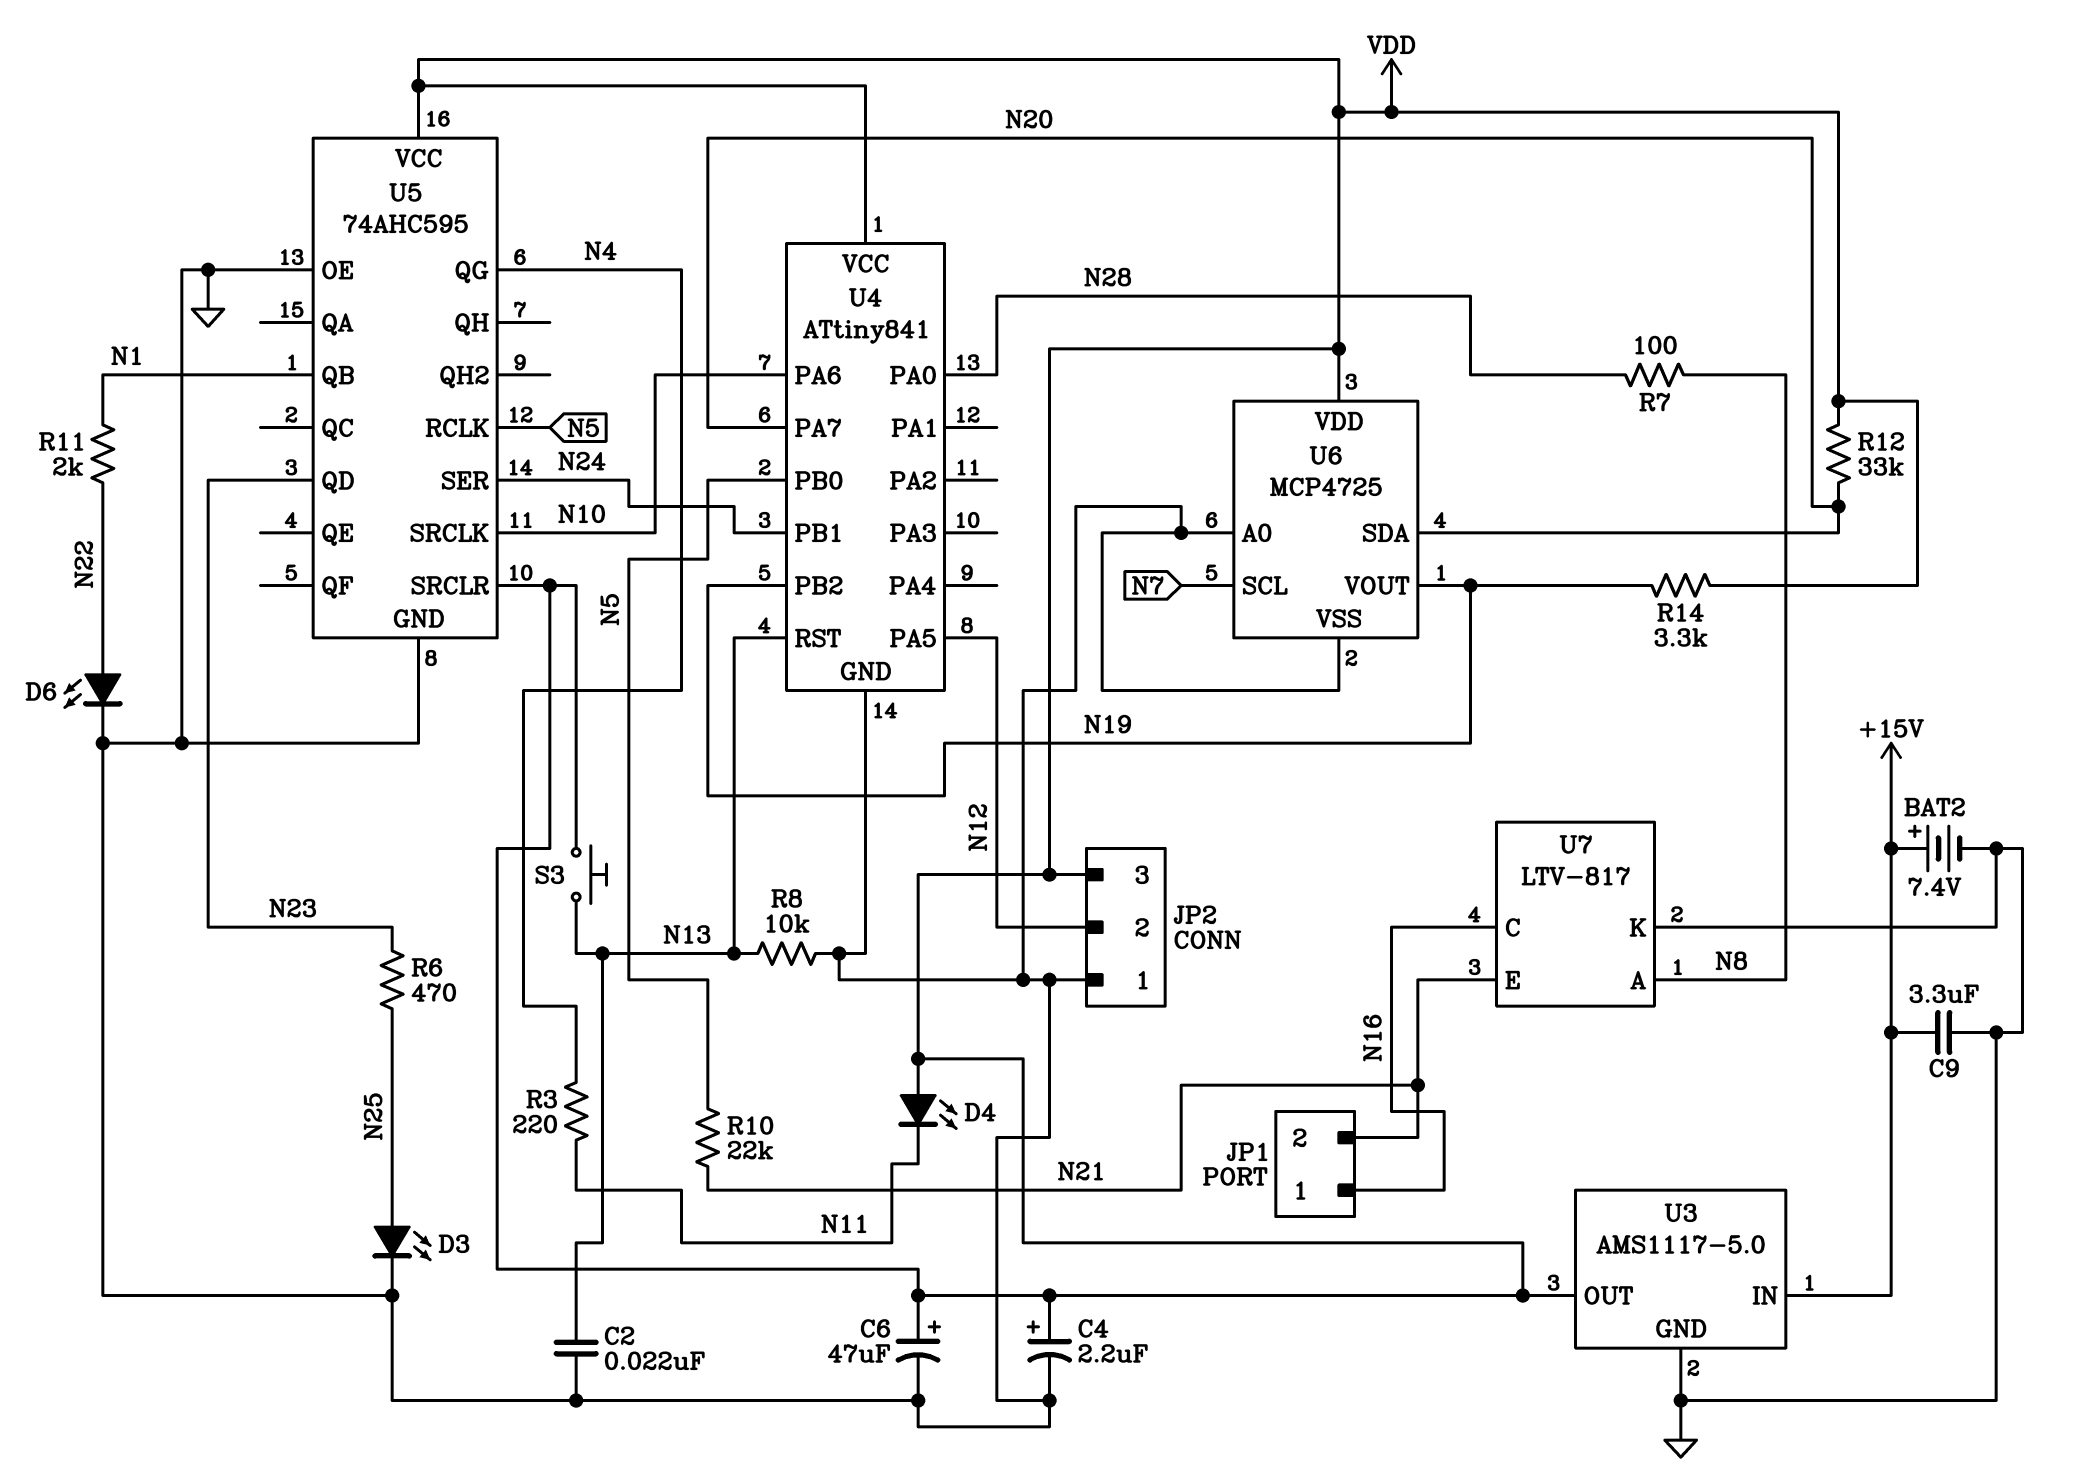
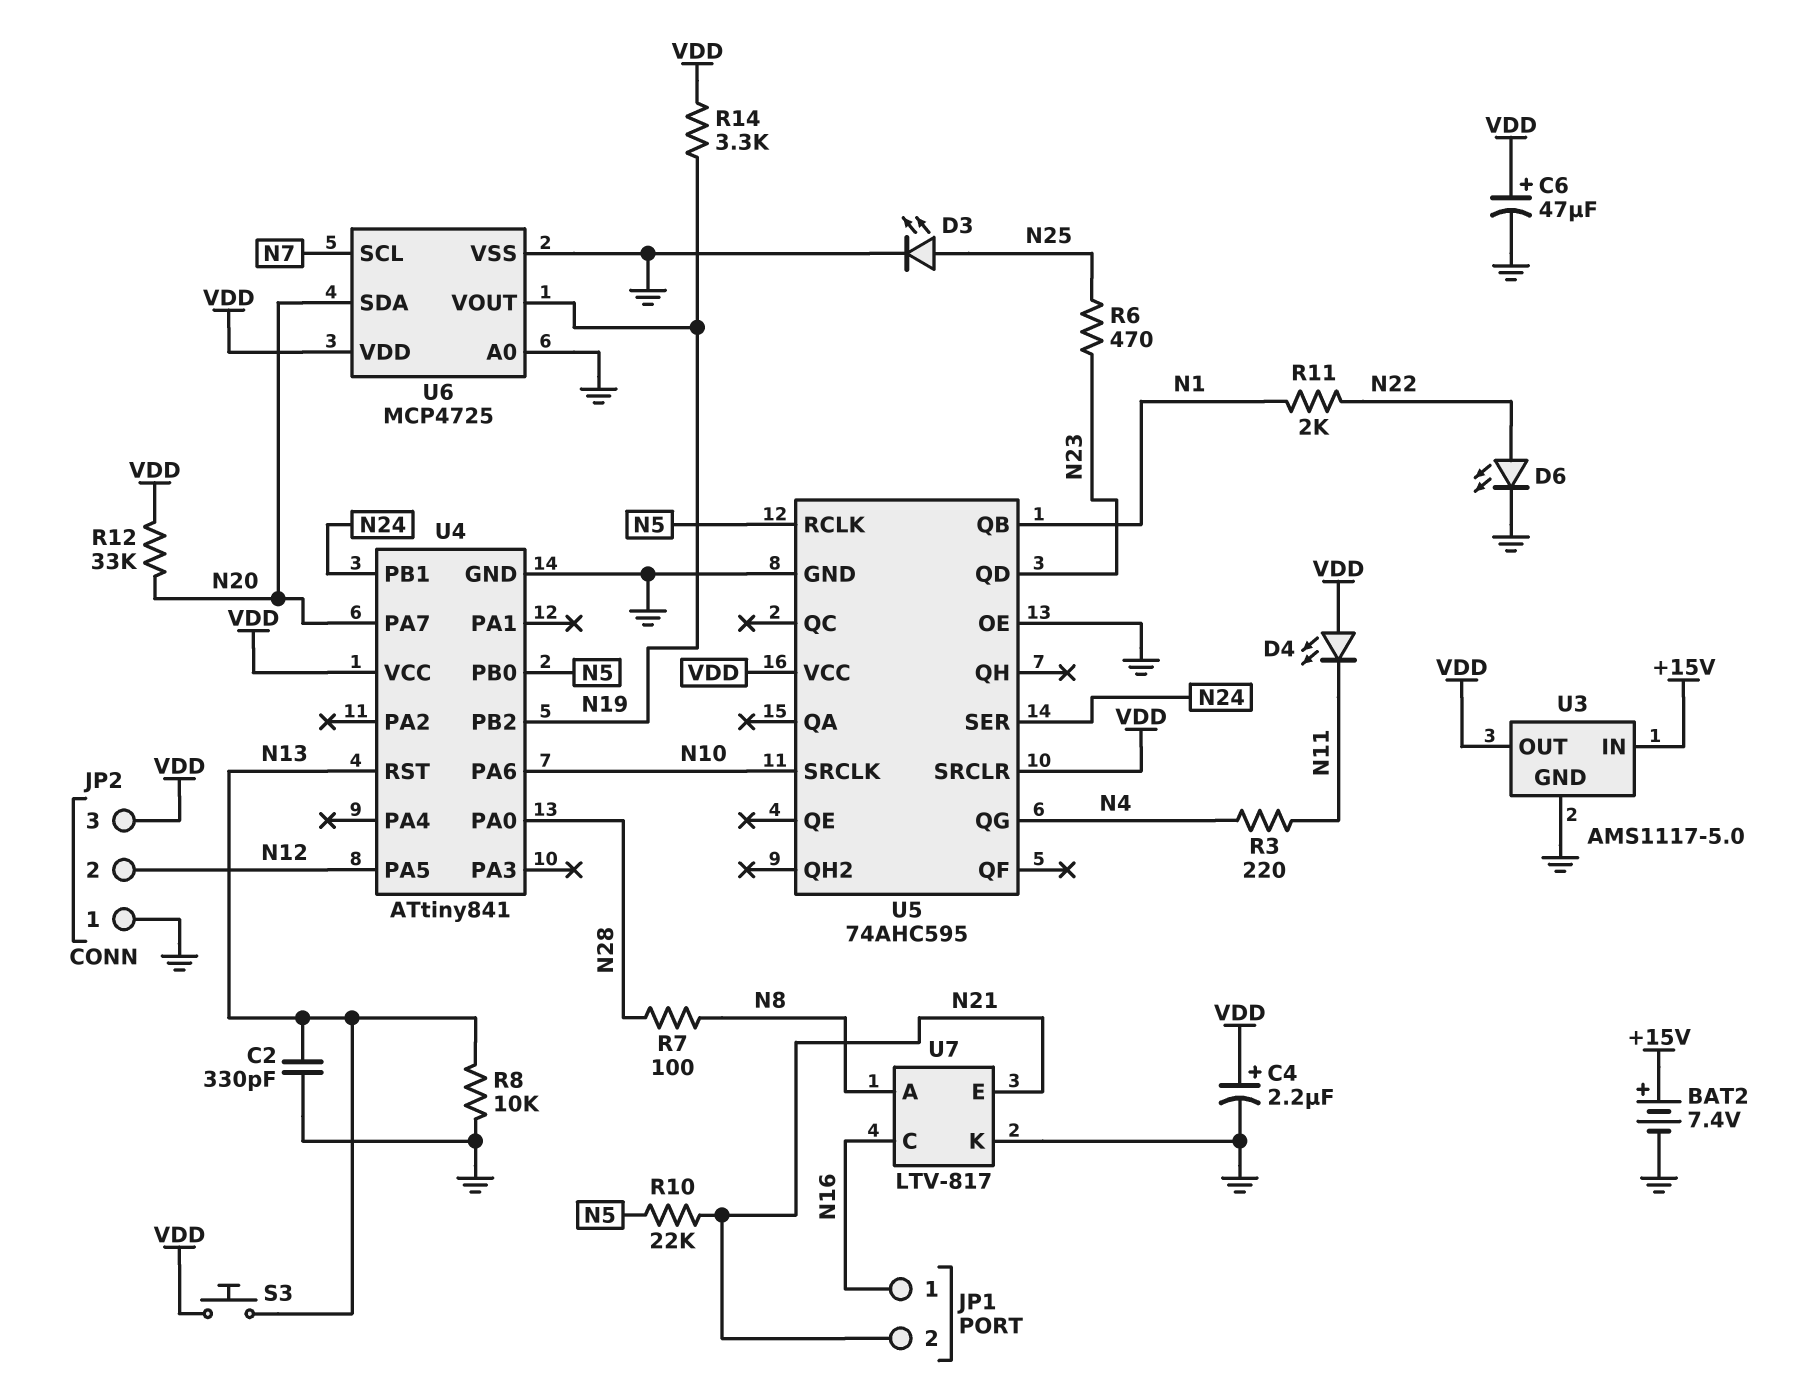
C2: 22nF (GND, N13) -> 330pF (GND, N13)
C9: 3.3uF (+15V, GND) -> none

